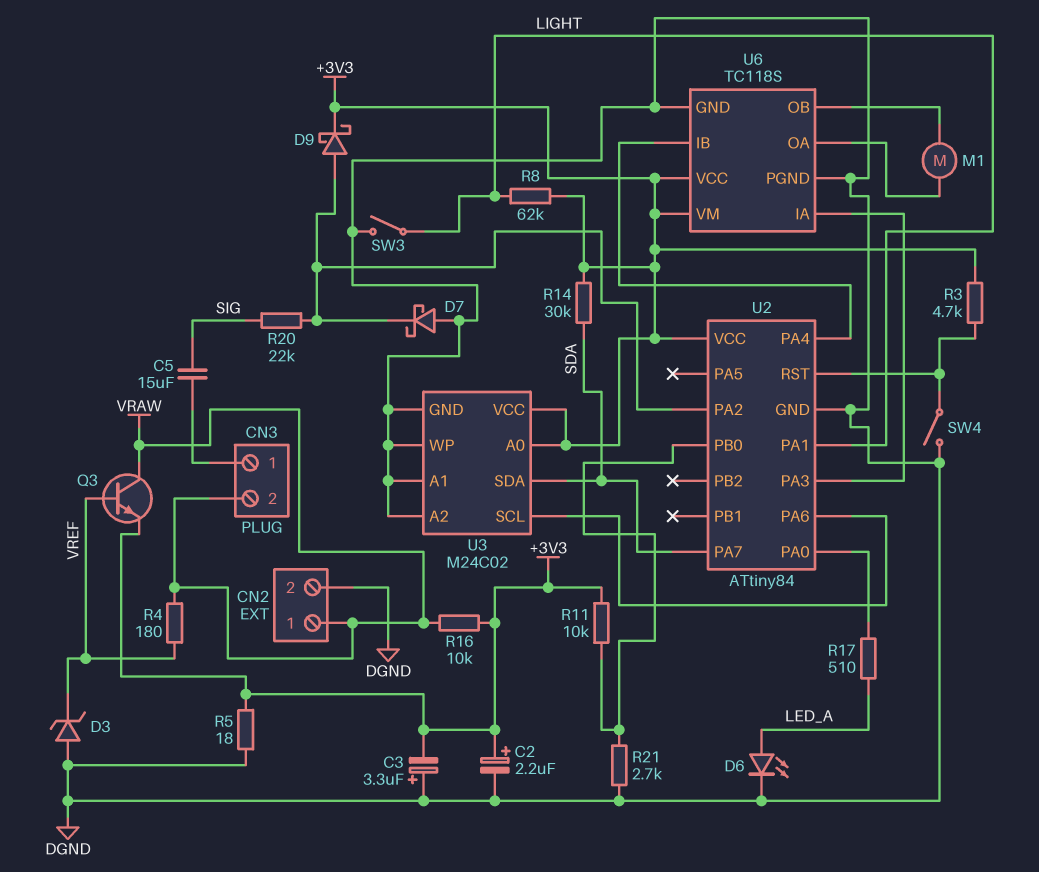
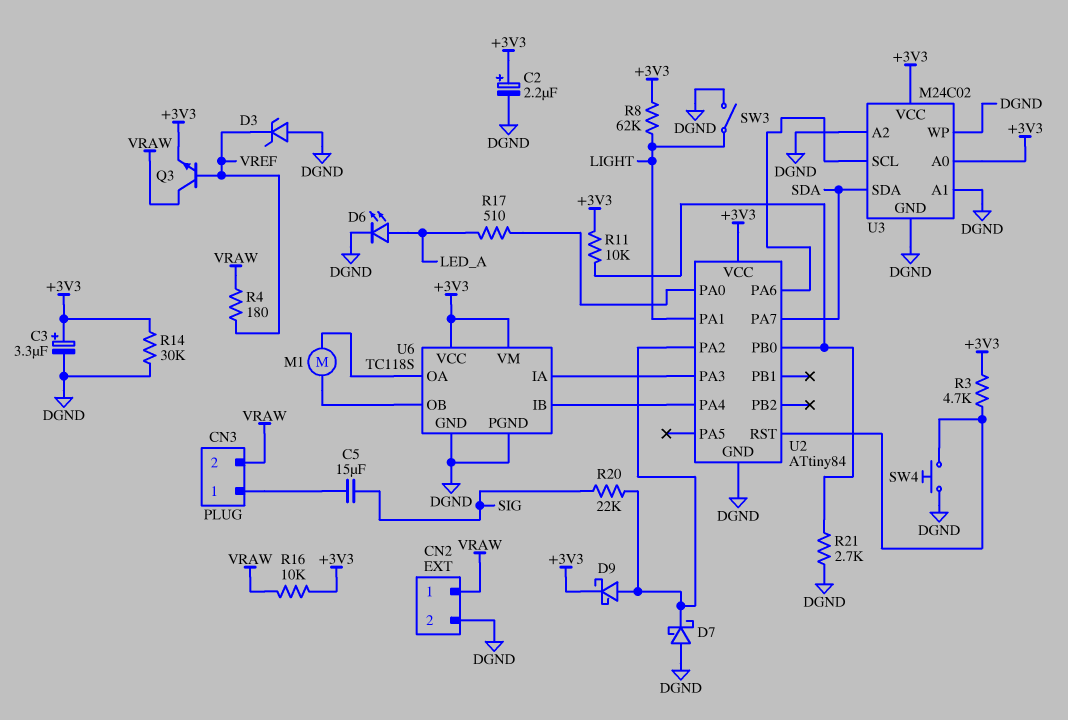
C3: 3.3uF (plus DGND, minus +3V3) -> 3.3uF (plus +3V3, minus DGND)
R5: 18 (+3V3, DGND) -> none
R14: 30k (+3V3, SDA) -> 30k (+3V3, DGND)
SW4: switch (DGND, U2/RST) -> button (DGND, U2/RST)

